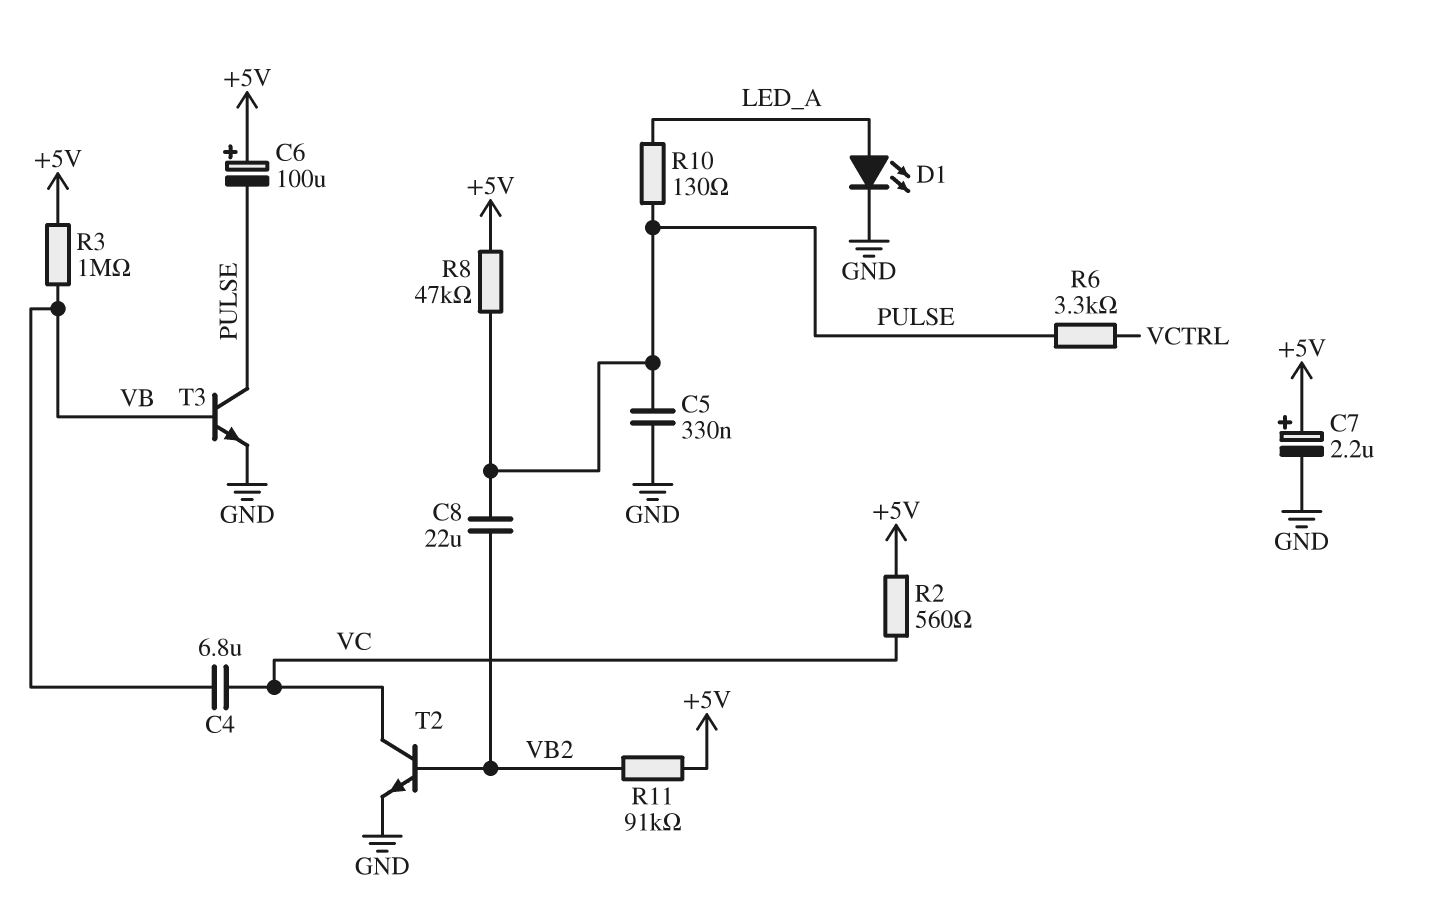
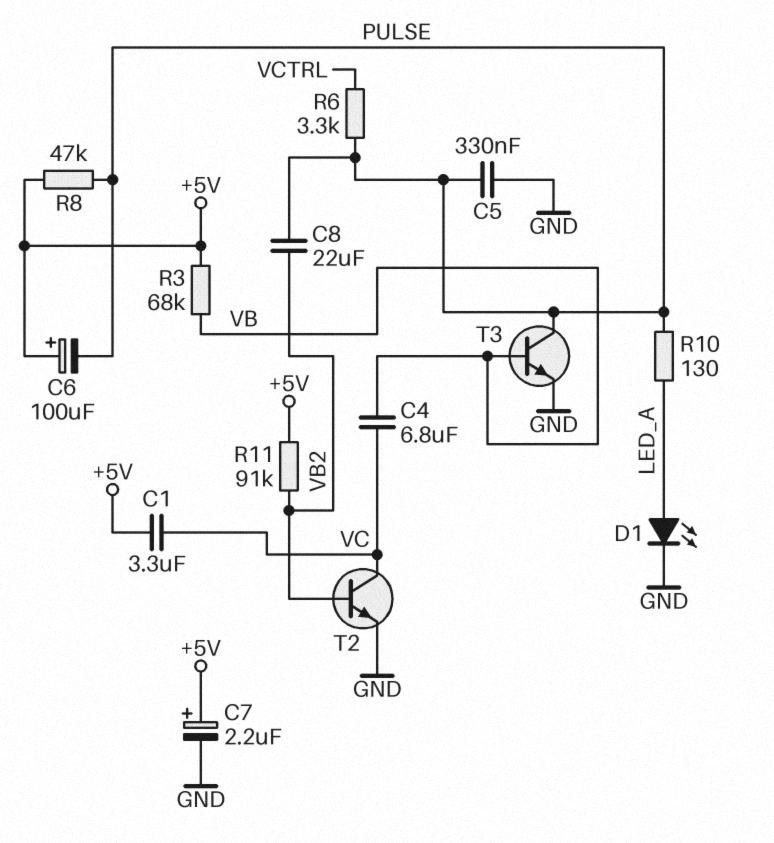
C1: none -> 3.3uF (+5V, VC)
R2: 560 (+5V, VC) -> none
R3: 1M (+5V, VB) -> 68k (+5V, VB)

